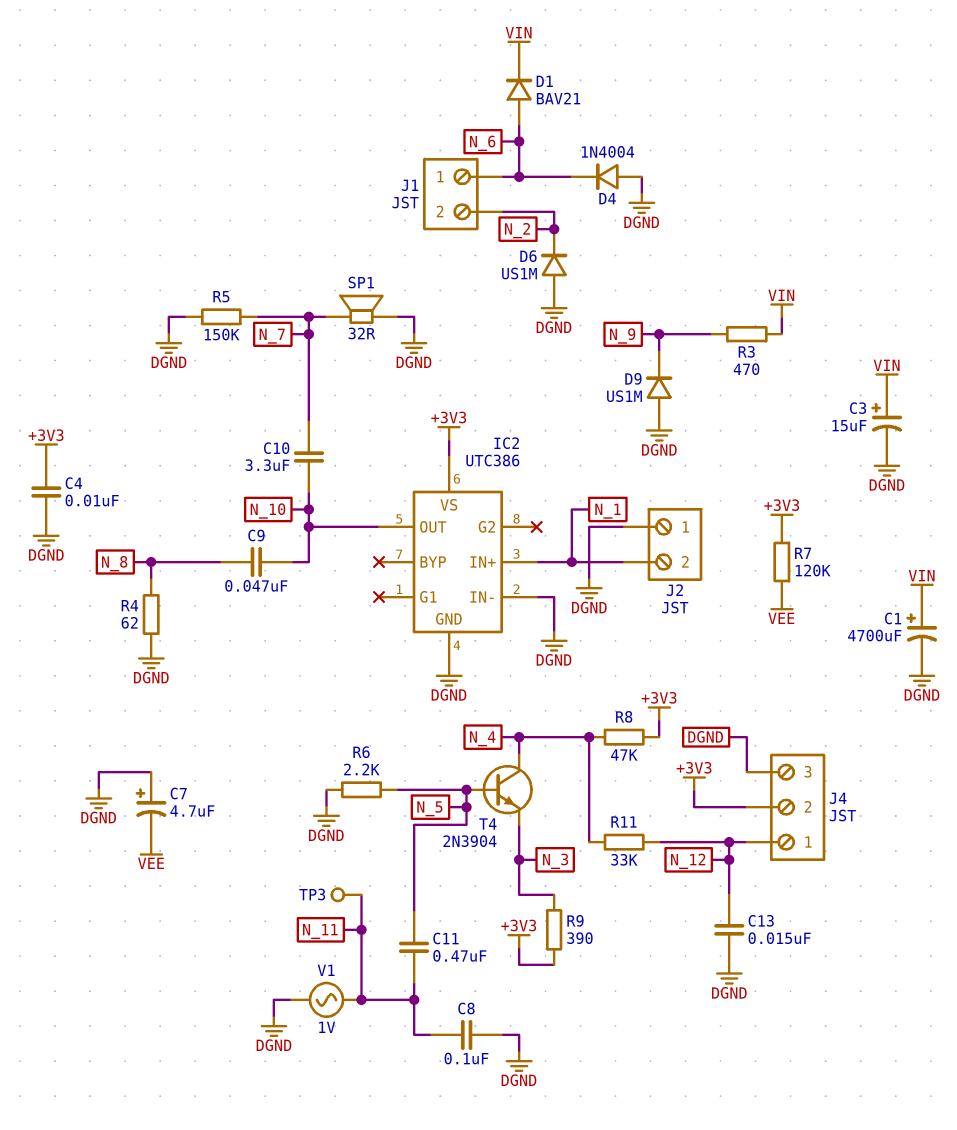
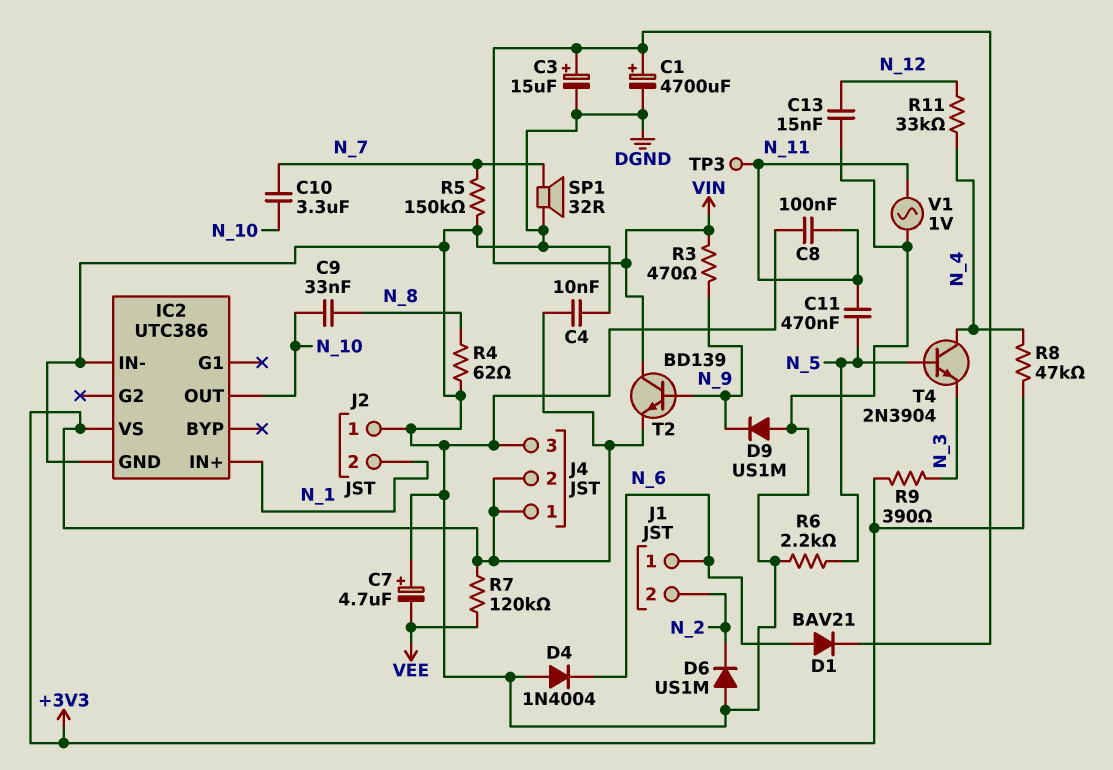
C9: 47nF (N_8, N_10) -> 33nF (N_8, N_10)
J4 pin 1: N_12 -> +3V3
T2: none -> NPN BD139 (B N_9, C VIN, E +3V3)

